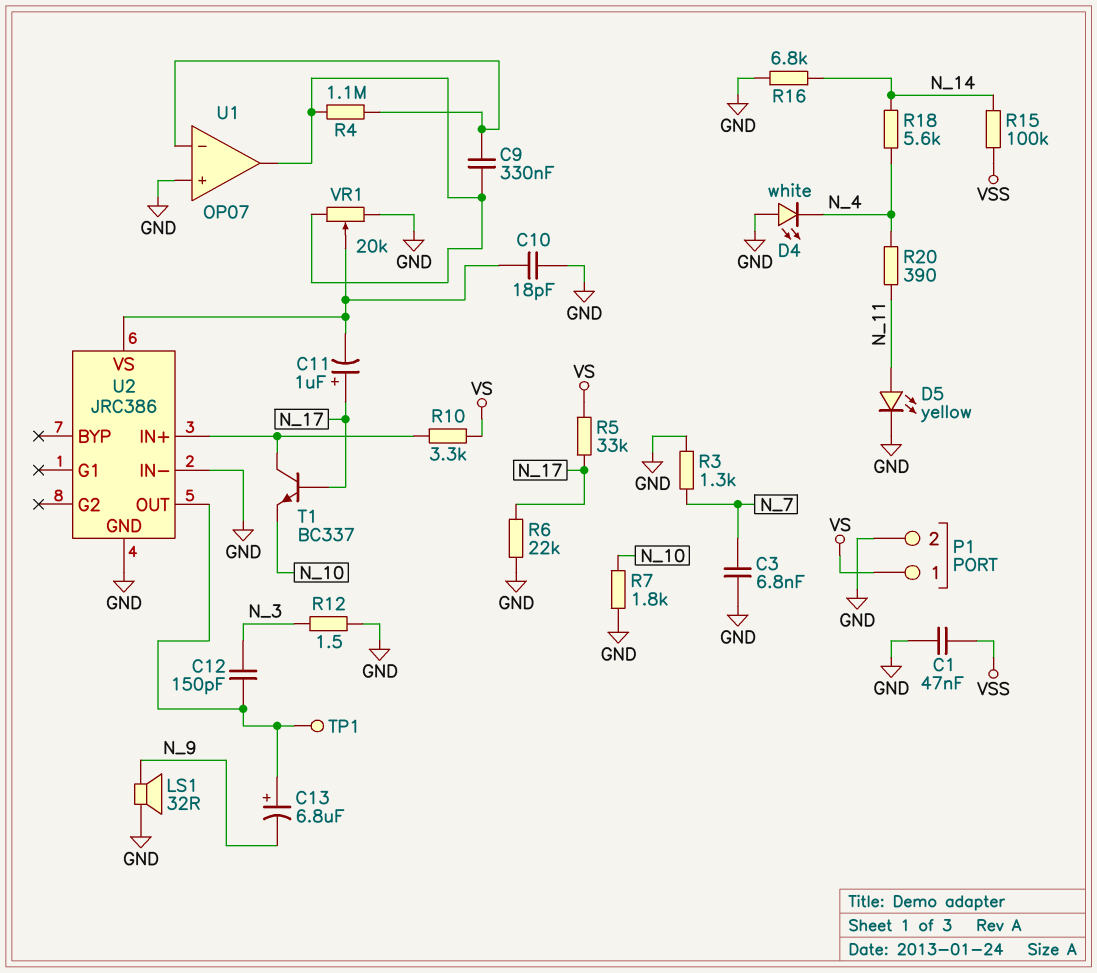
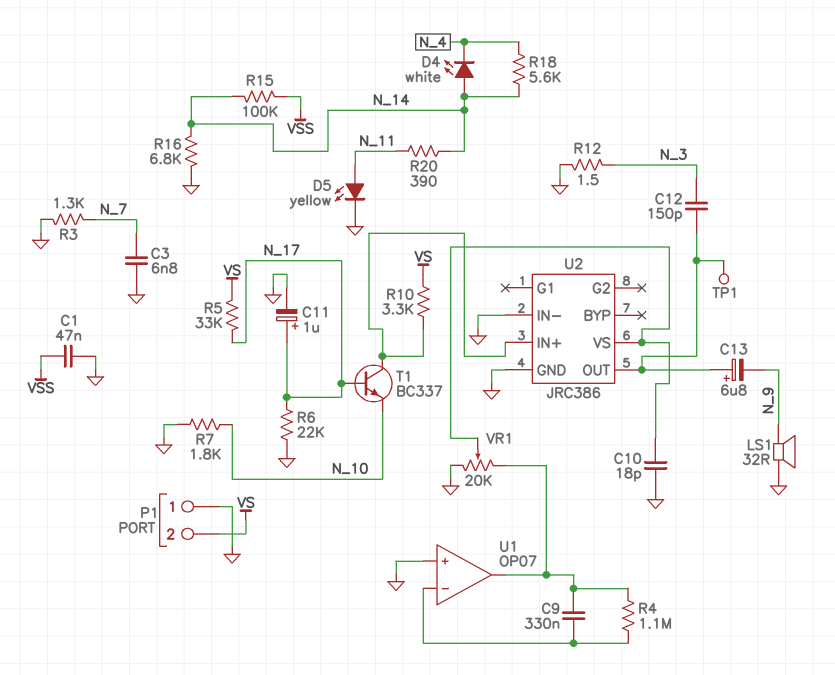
C11: 1uF (plus N_17, minus U2/VS) -> 1uF (plus N_17, minus GND)
D4: LED white (A GND, K N_4) -> LED white (A N_14, K N_4)
P1 pin 1: VS -> GND
P1 pin 2: GND -> VS
R20: 390 (N_4, N_11) -> 390 (N_11, N_14)

